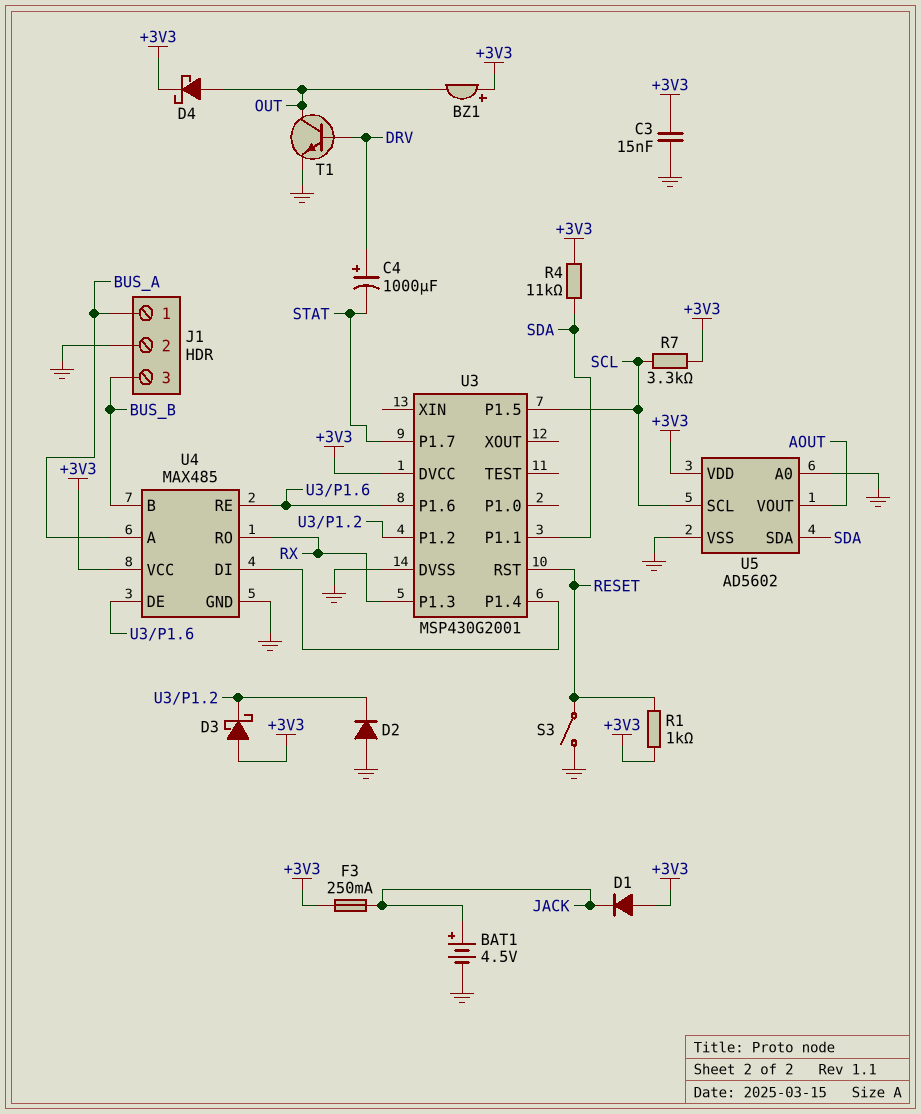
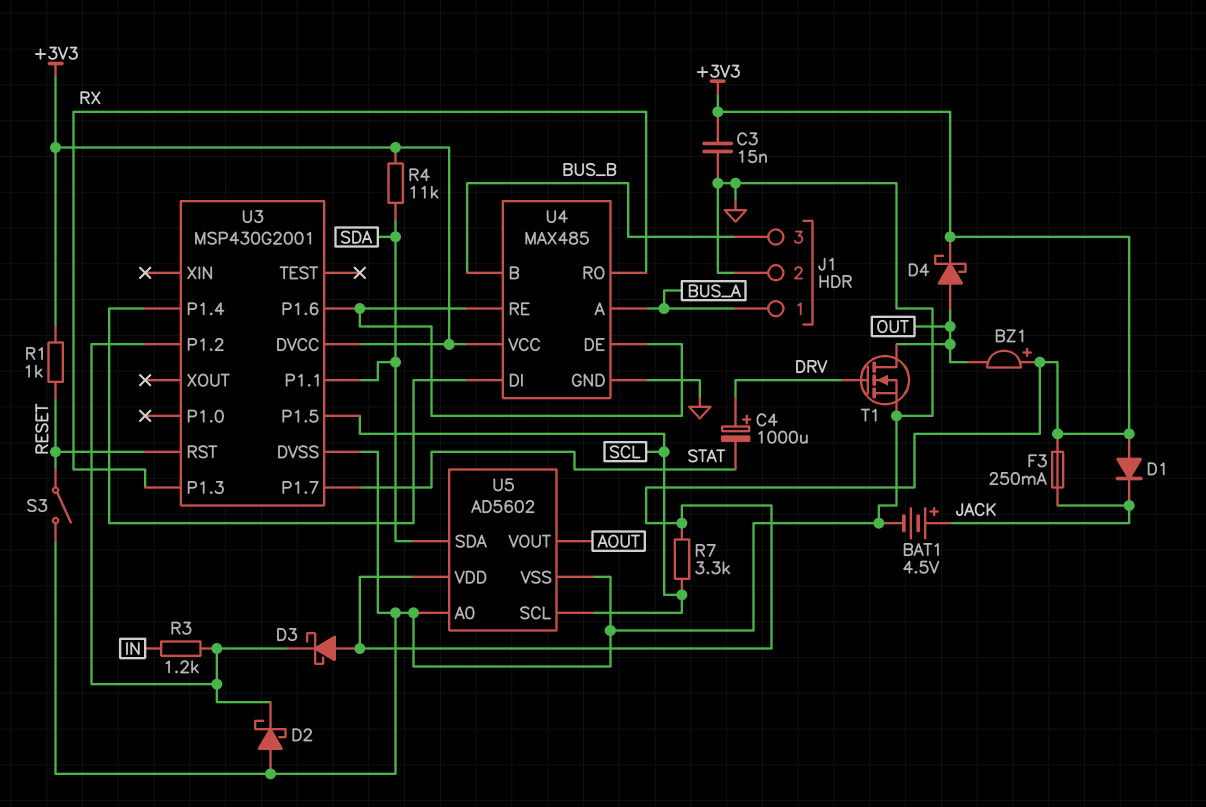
D2: diode (A GND, K U3/P1.2) -> schottky (A GND, K U3/P1.2)
R3: none -> 1.2k (IN, U3/P1.2)
T1: NPN (B DRV, C OUT, E GND) -> NMOS (G DRV, D OUT, S GND)

